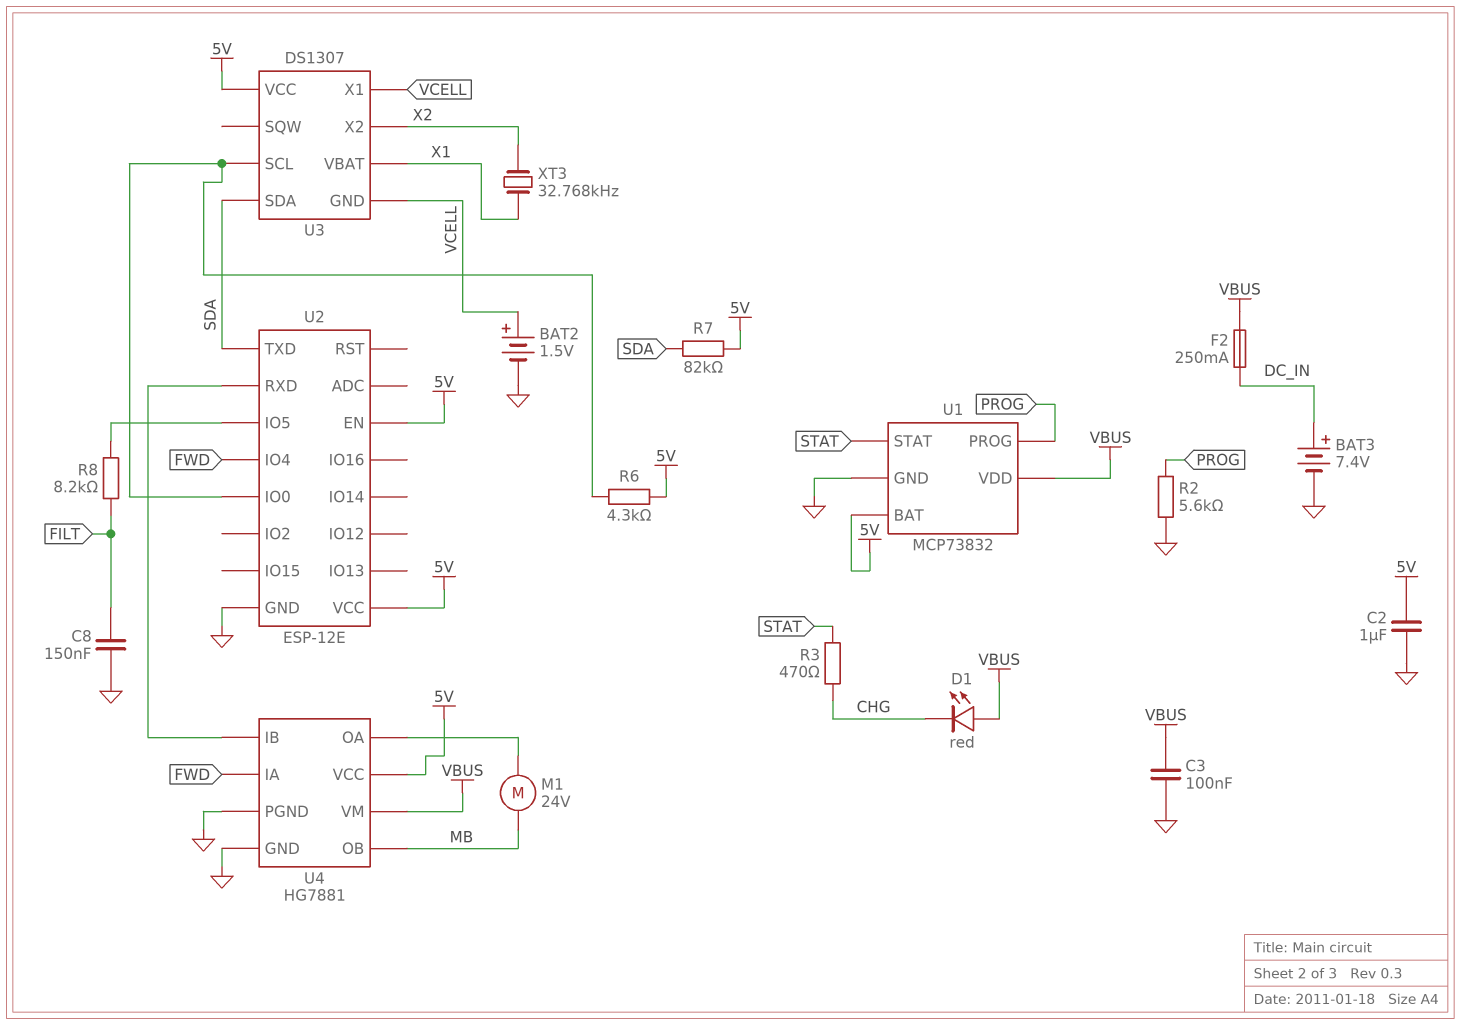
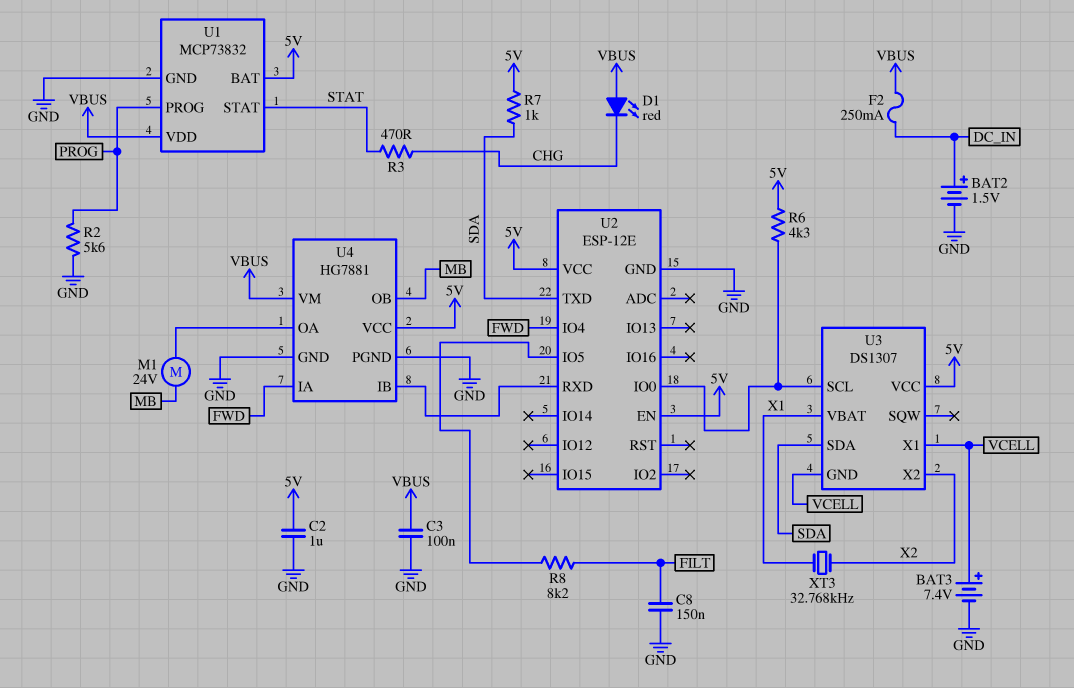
BAT2: 1.5V (plus VCELL, minus GND) -> 1.5V (plus DC_IN, minus GND)
BAT3: 7.4V (plus DC_IN, minus GND) -> 7.4V (plus VCELL, minus GND)
R7: 82k (5V, SDA) -> 1k (5V, SDA)

